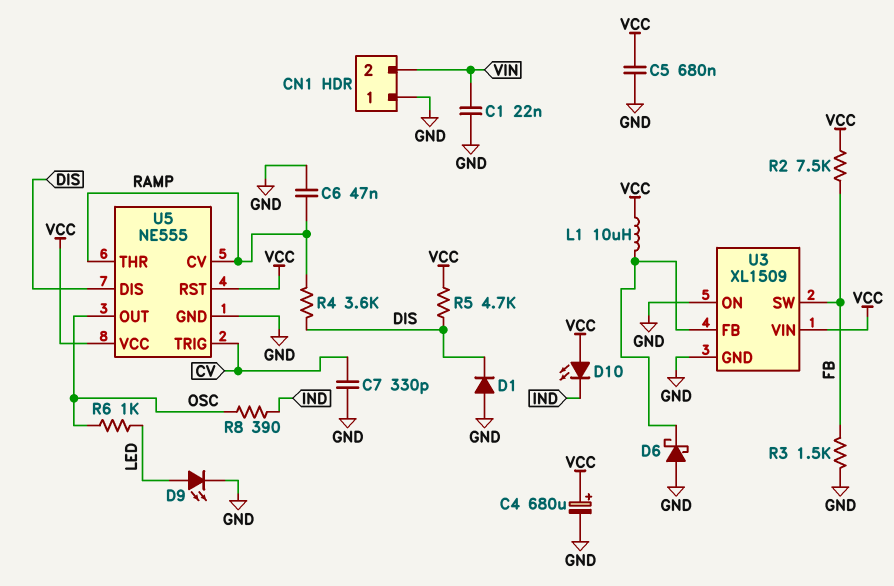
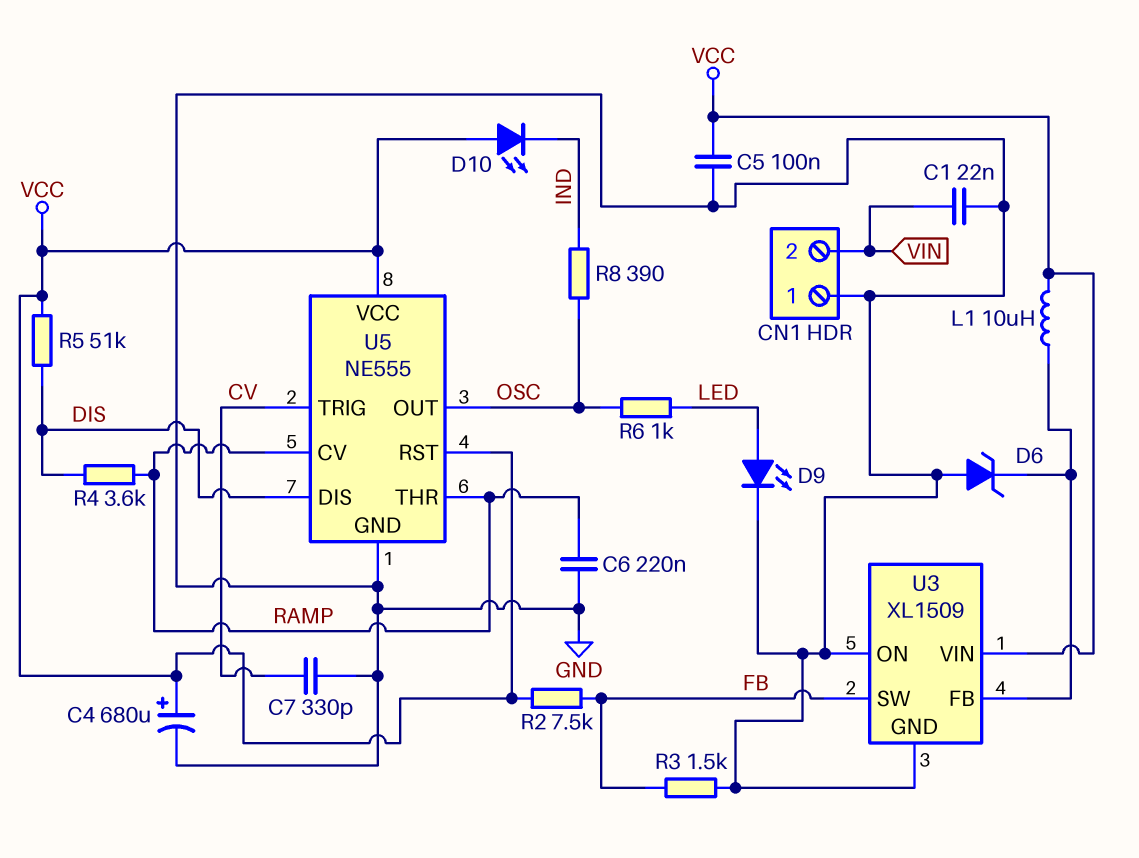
C5: 680nF (GND, VCC) -> 100nF (GND, VCC)
C6: 47nF (GND, RAMP) -> 220nF (GND, RAMP)
D1: diode (A GND, K DIS) -> none
D6: schottky (A GND, K U3/FB) -> zener (A GND, K U3/FB)
R5: 4.7k (DIS, VCC) -> 51k (DIS, VCC)

